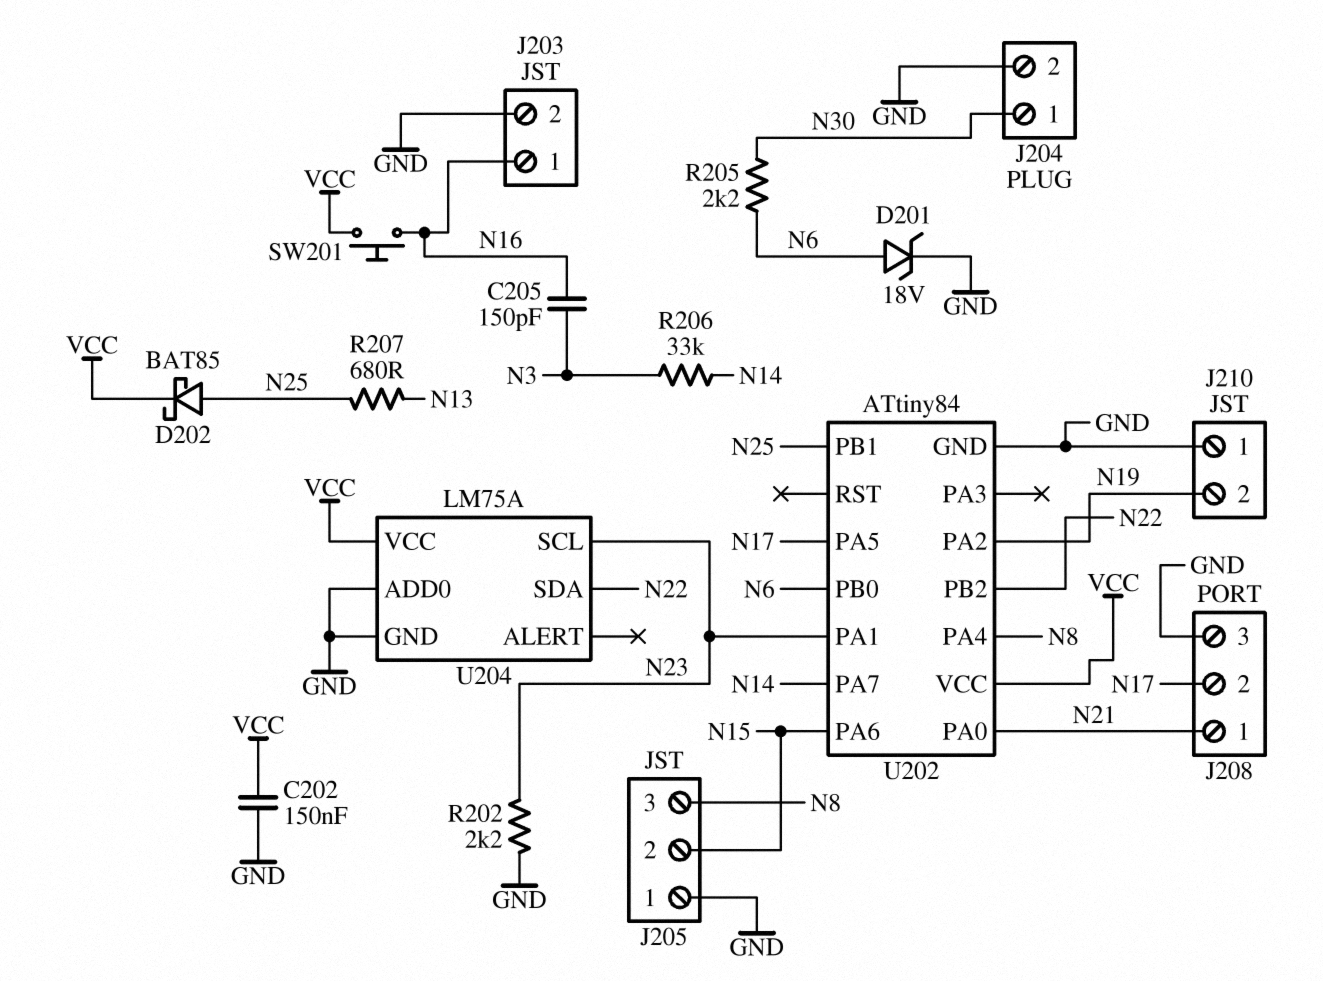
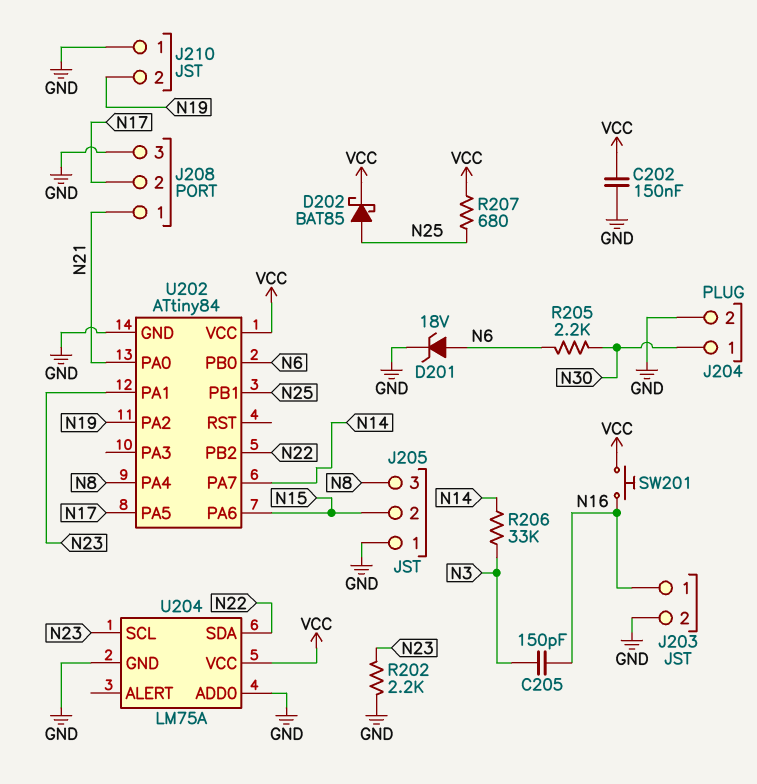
R207: 680 (N13, N25) -> 680 (N25, VCC)

